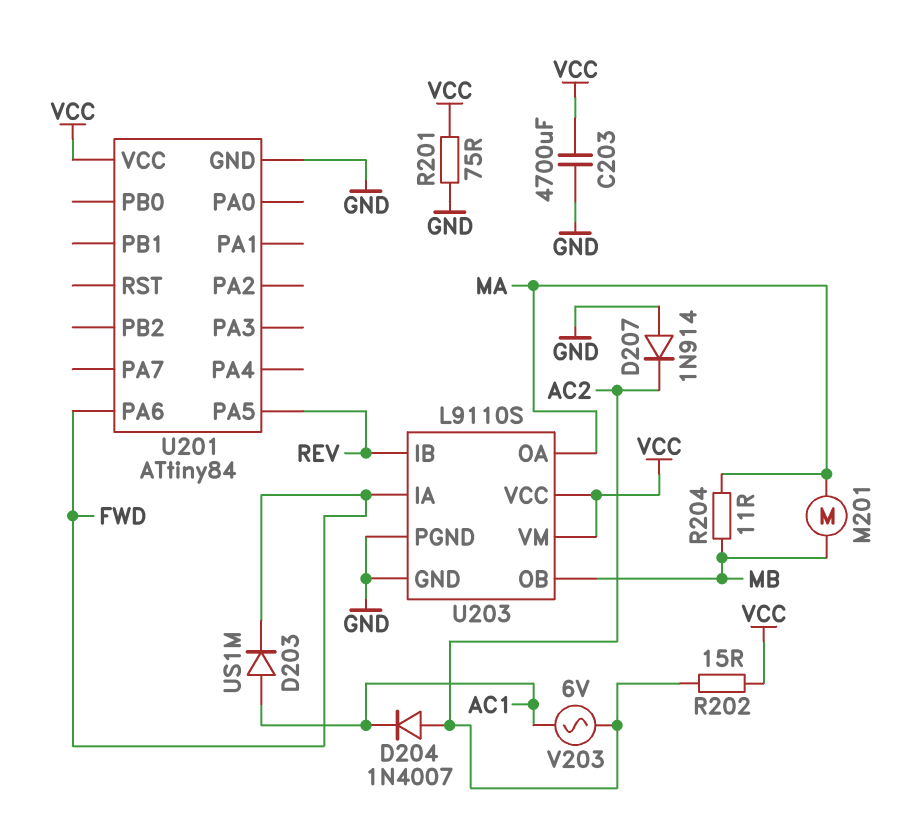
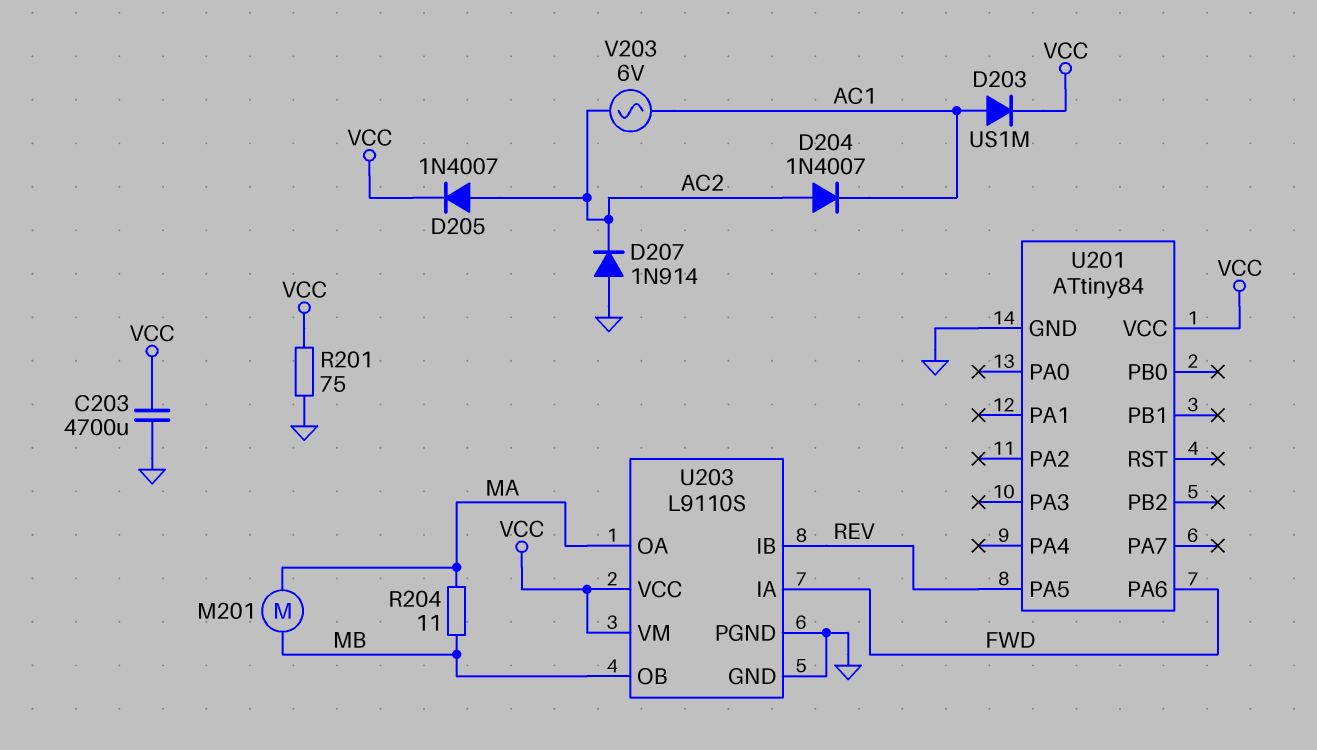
D203: diode US1M (A AC1, K FWD) -> diode US1M (A AC1, K VCC)
D205: none -> diode 1N4007 (A AC2, K VCC)
R202: 15 (AC2, VCC) -> none

